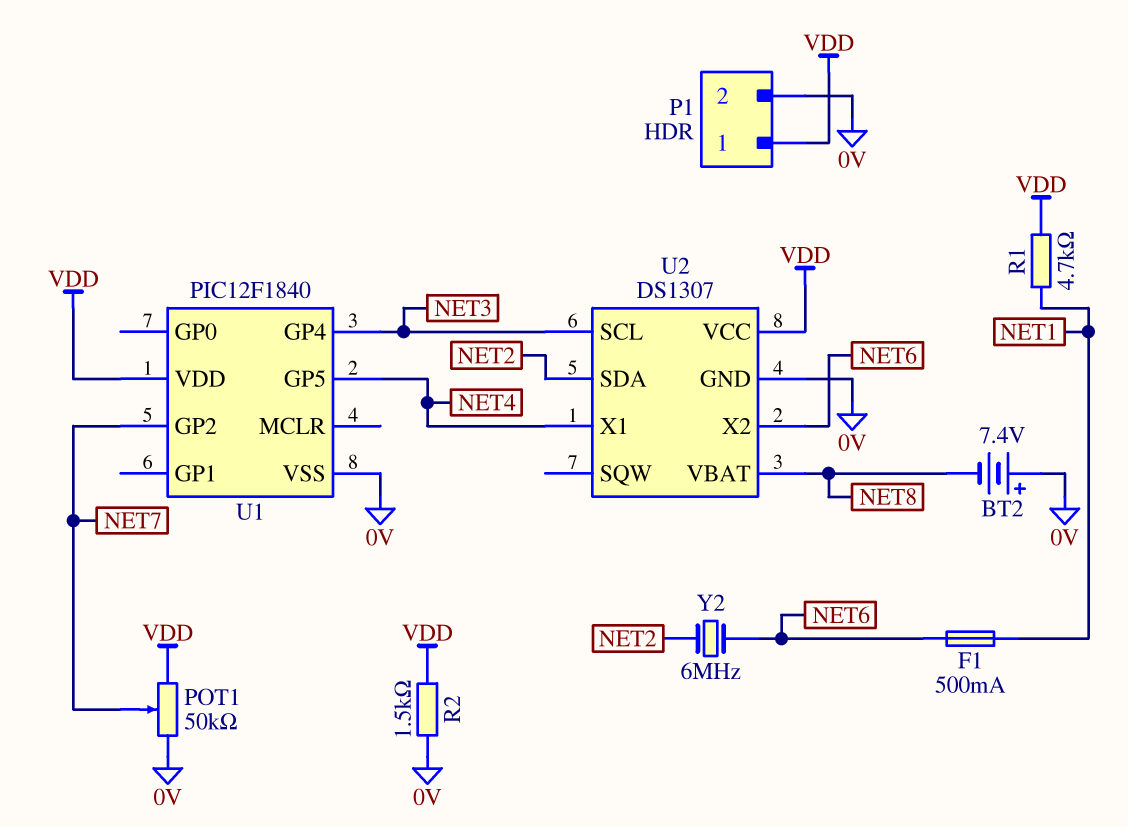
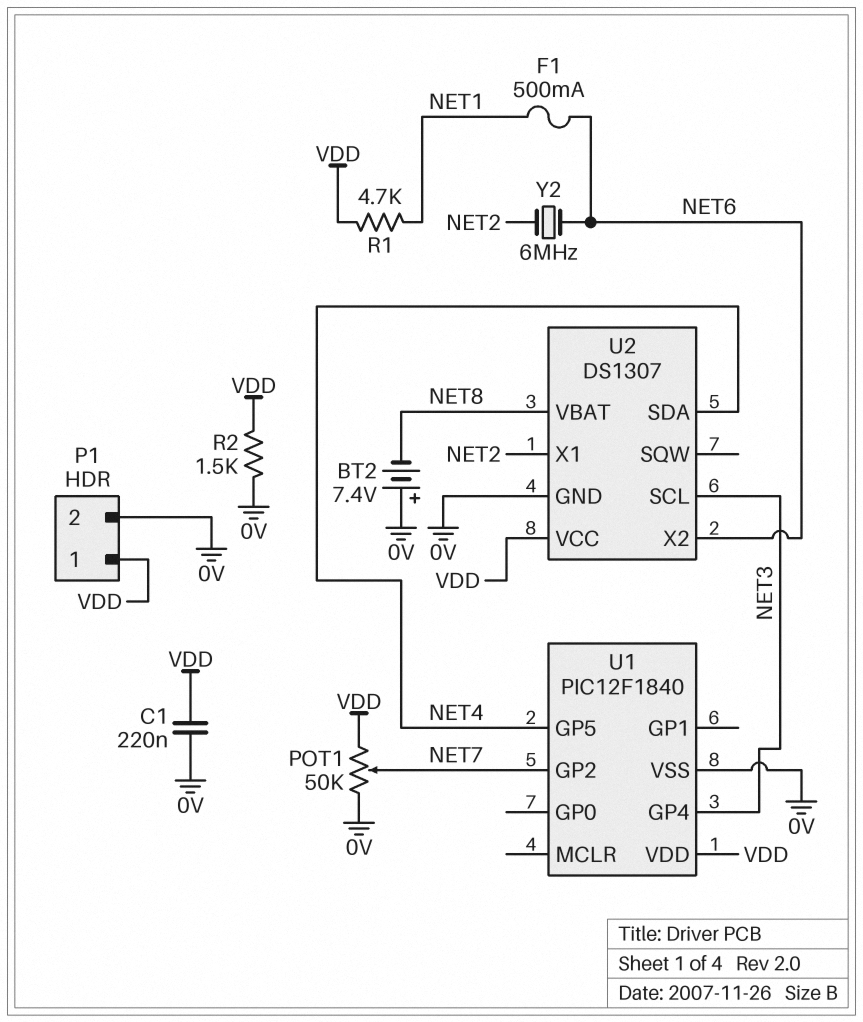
C1: none -> 220nF (0V, VDD)
U2 pin SDA: NET2 -> NET4
U2 pin X1: NET4 -> NET2

